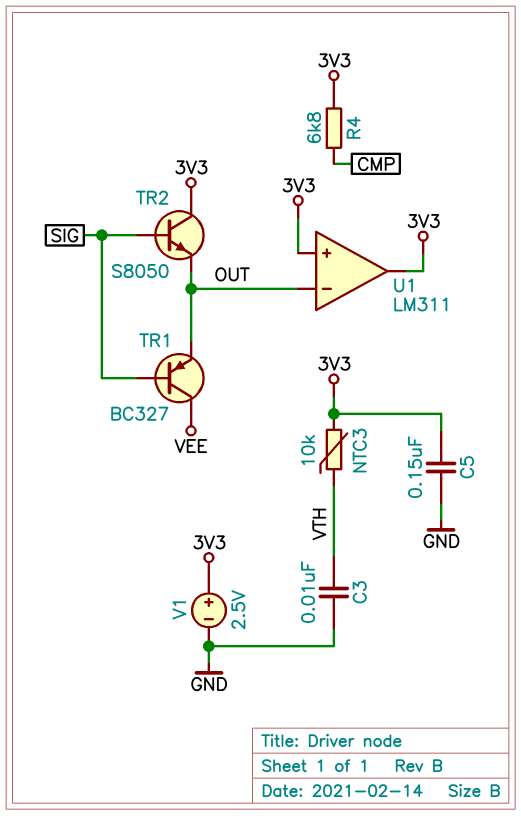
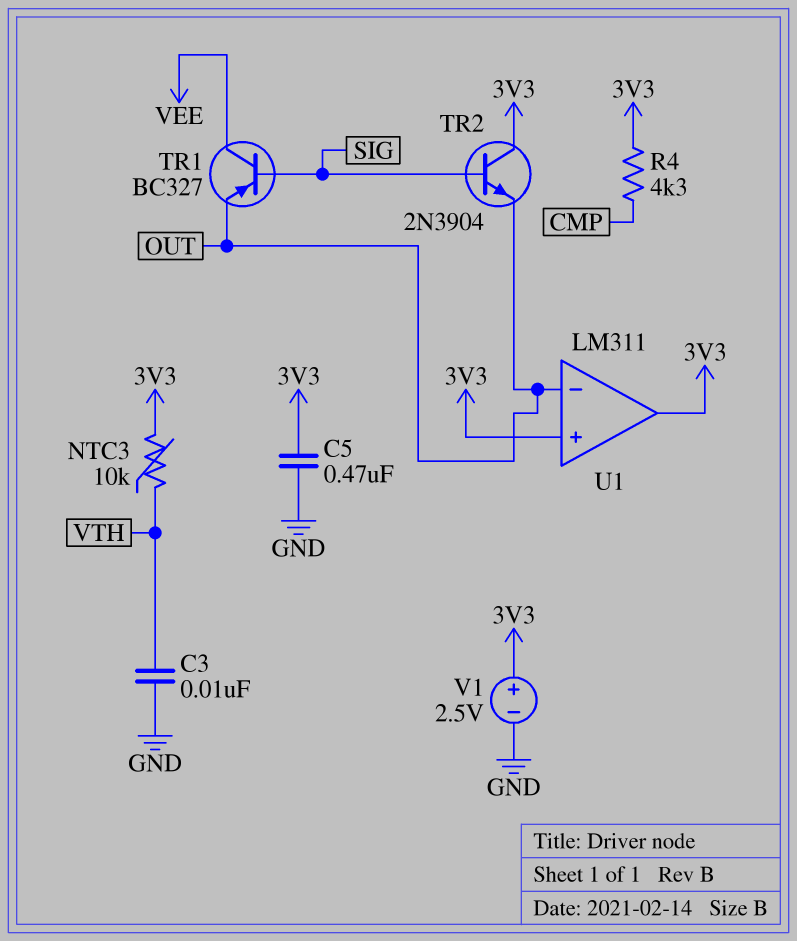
C5: 150nF (3V3, GND) -> 470nF (3V3, GND)
R4: 6.8k (3V3, CMP) -> 4.3k (3V3, CMP)
TR2: NPN S8050 (B SIG, C 3V3, E OUT) -> NPN 2N3904 (B SIG, C 3V3, E OUT)

